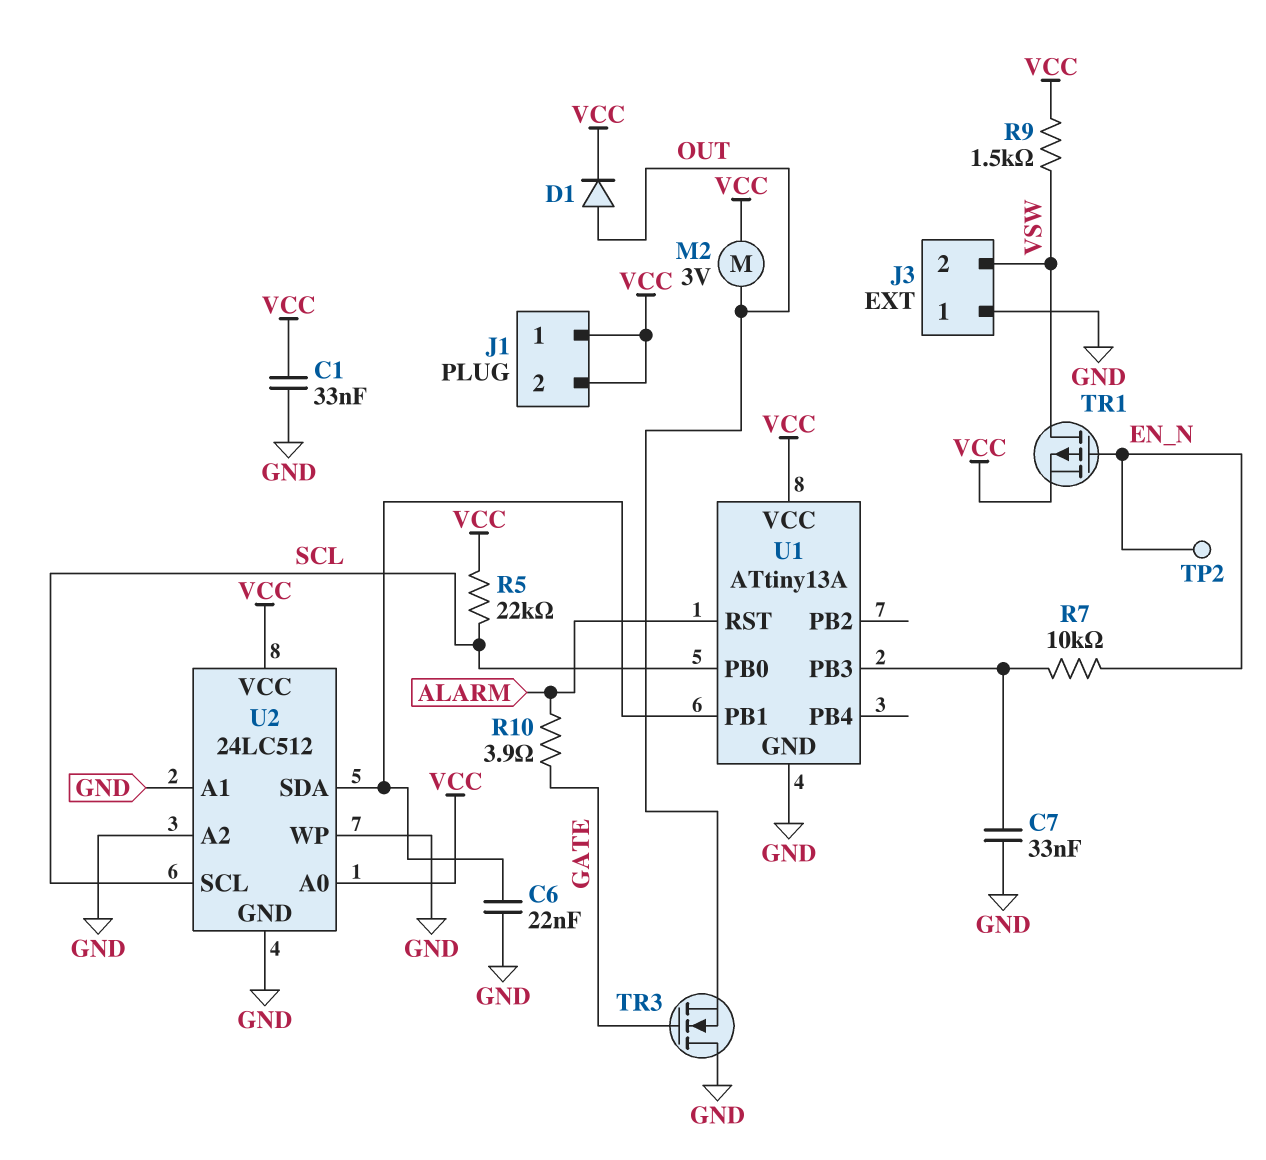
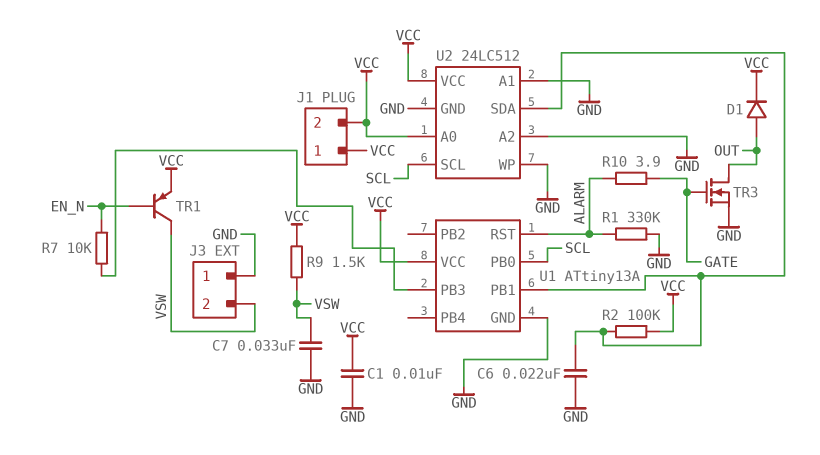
C1: 33nF (GND, VCC) -> 10nF (GND, VCC)
C7: 33nF (GND, U1/PB3) -> 33nF (GND, VSW)
M2: motor 3V (OUT, VCC) -> none
R1: none -> 330k (ALARM, GND)
R2: none -> 100k (U1/PB1, VCC)
R5: 22k (SCL, VCC) -> none
TP2: test point (EN_N) -> none
TR1: PMOS (G EN_N, D VSW, S VCC) -> PNP (B EN_N, C VSW, E VCC)
TR3: NMOS (G GATE, D GND, S OUT) -> NMOS (G GATE, D OUT, S GND)

